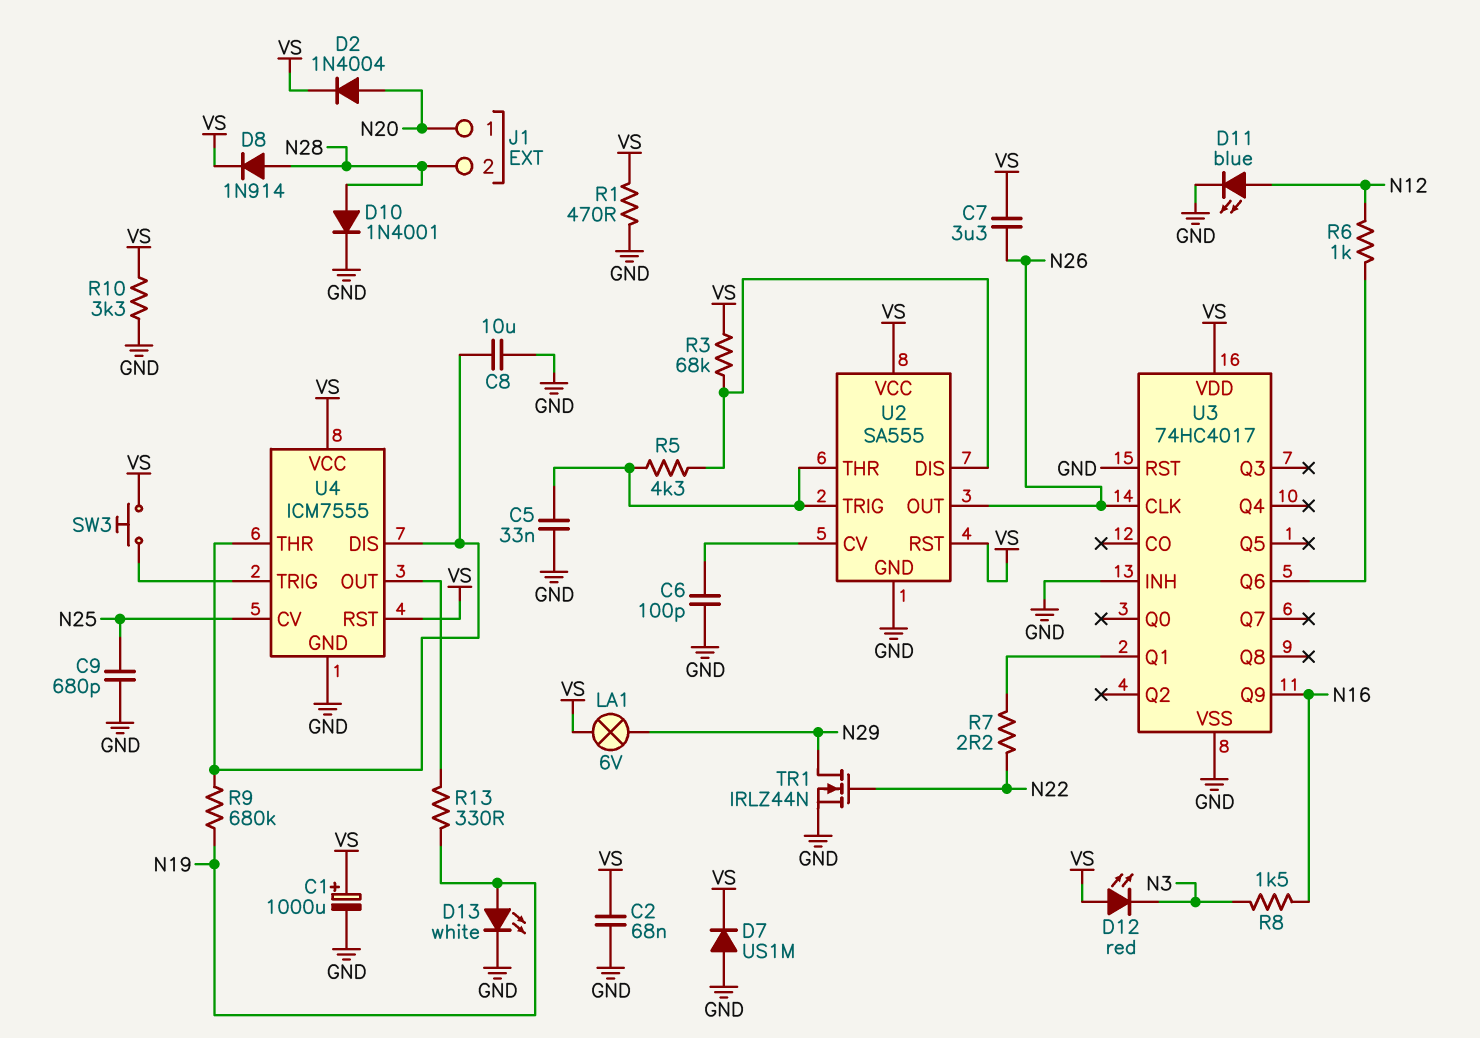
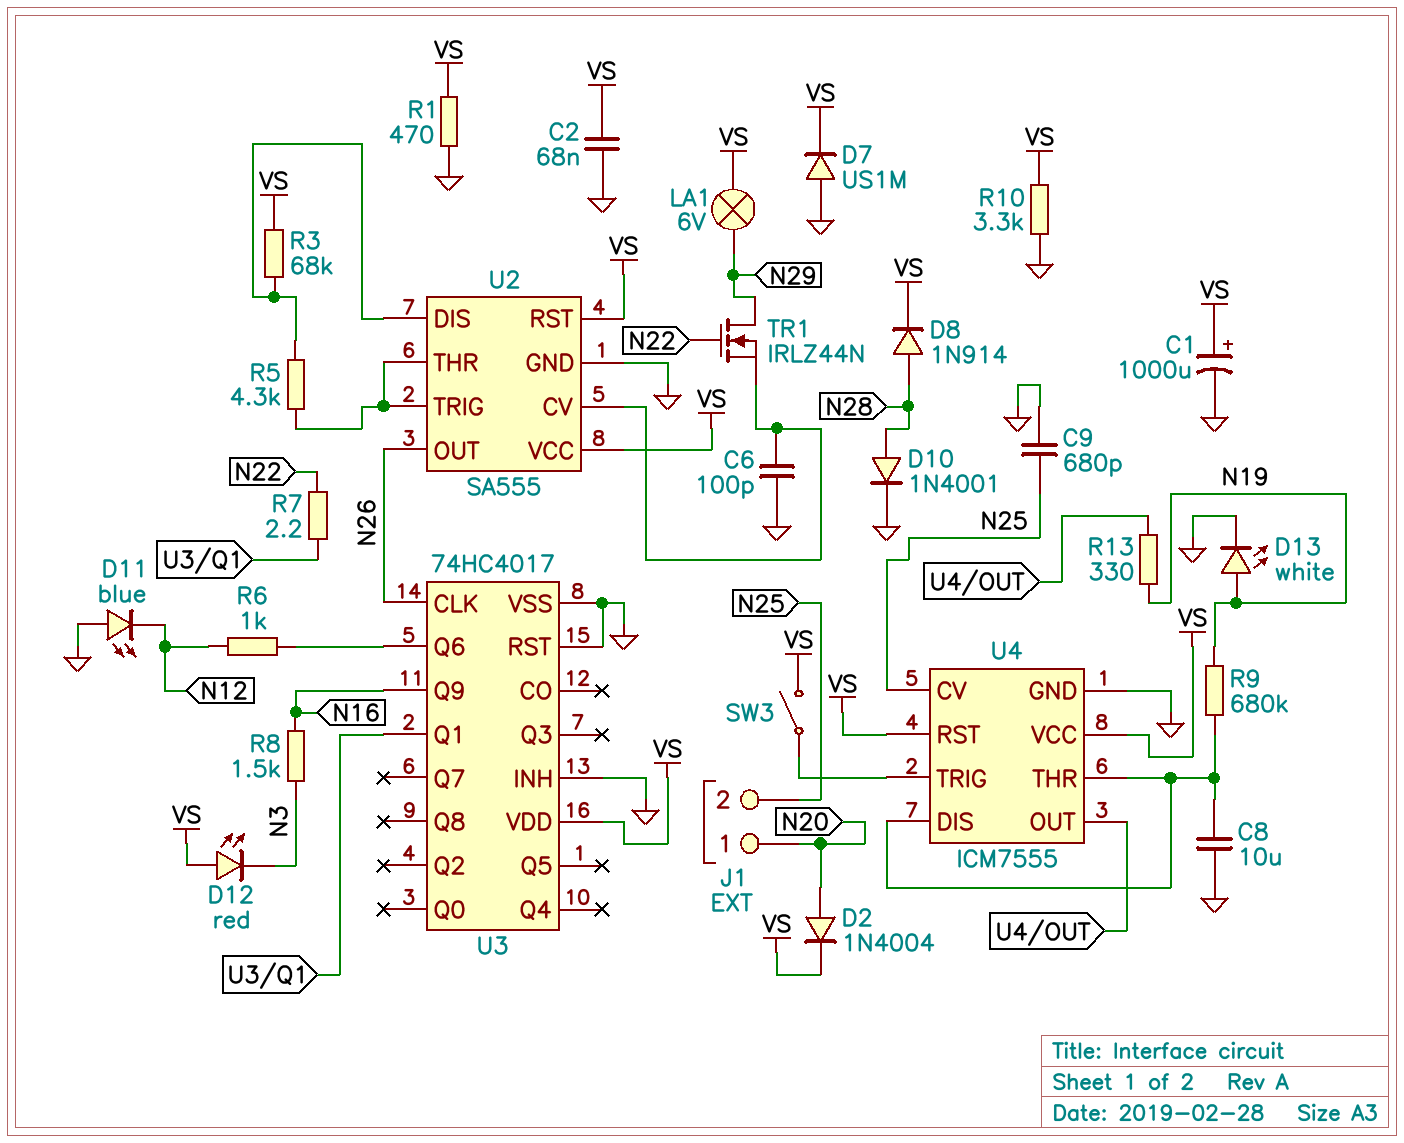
C5: 33nF (GND, U2/THR) -> none
C7: 3.3uF (N26, VS) -> none
D11: LED blue (A N12, K GND) -> LED blue (A GND, K N12)
J1 pin 2: N28 -> N25
SW3: button (U4/TRIG, VS) -> switch (U4/TRIG, VS)
TR1: NMOS IRLZ44N (G N22, D N29, S GND) -> NMOS IRLZ44N (G N22, D N29, S U2/CV)

